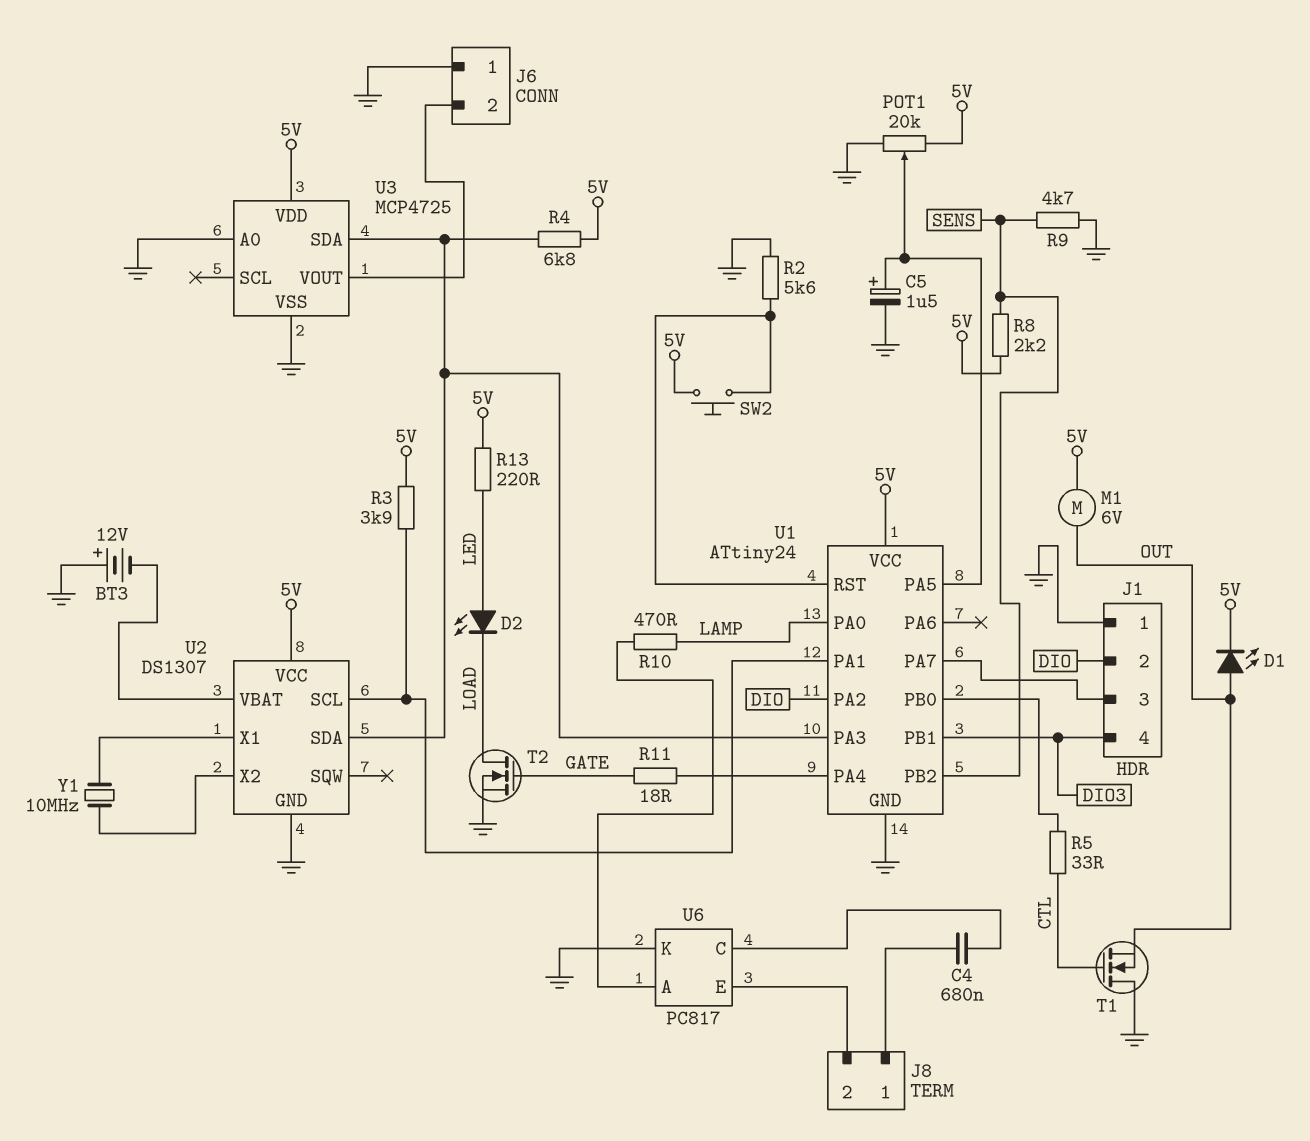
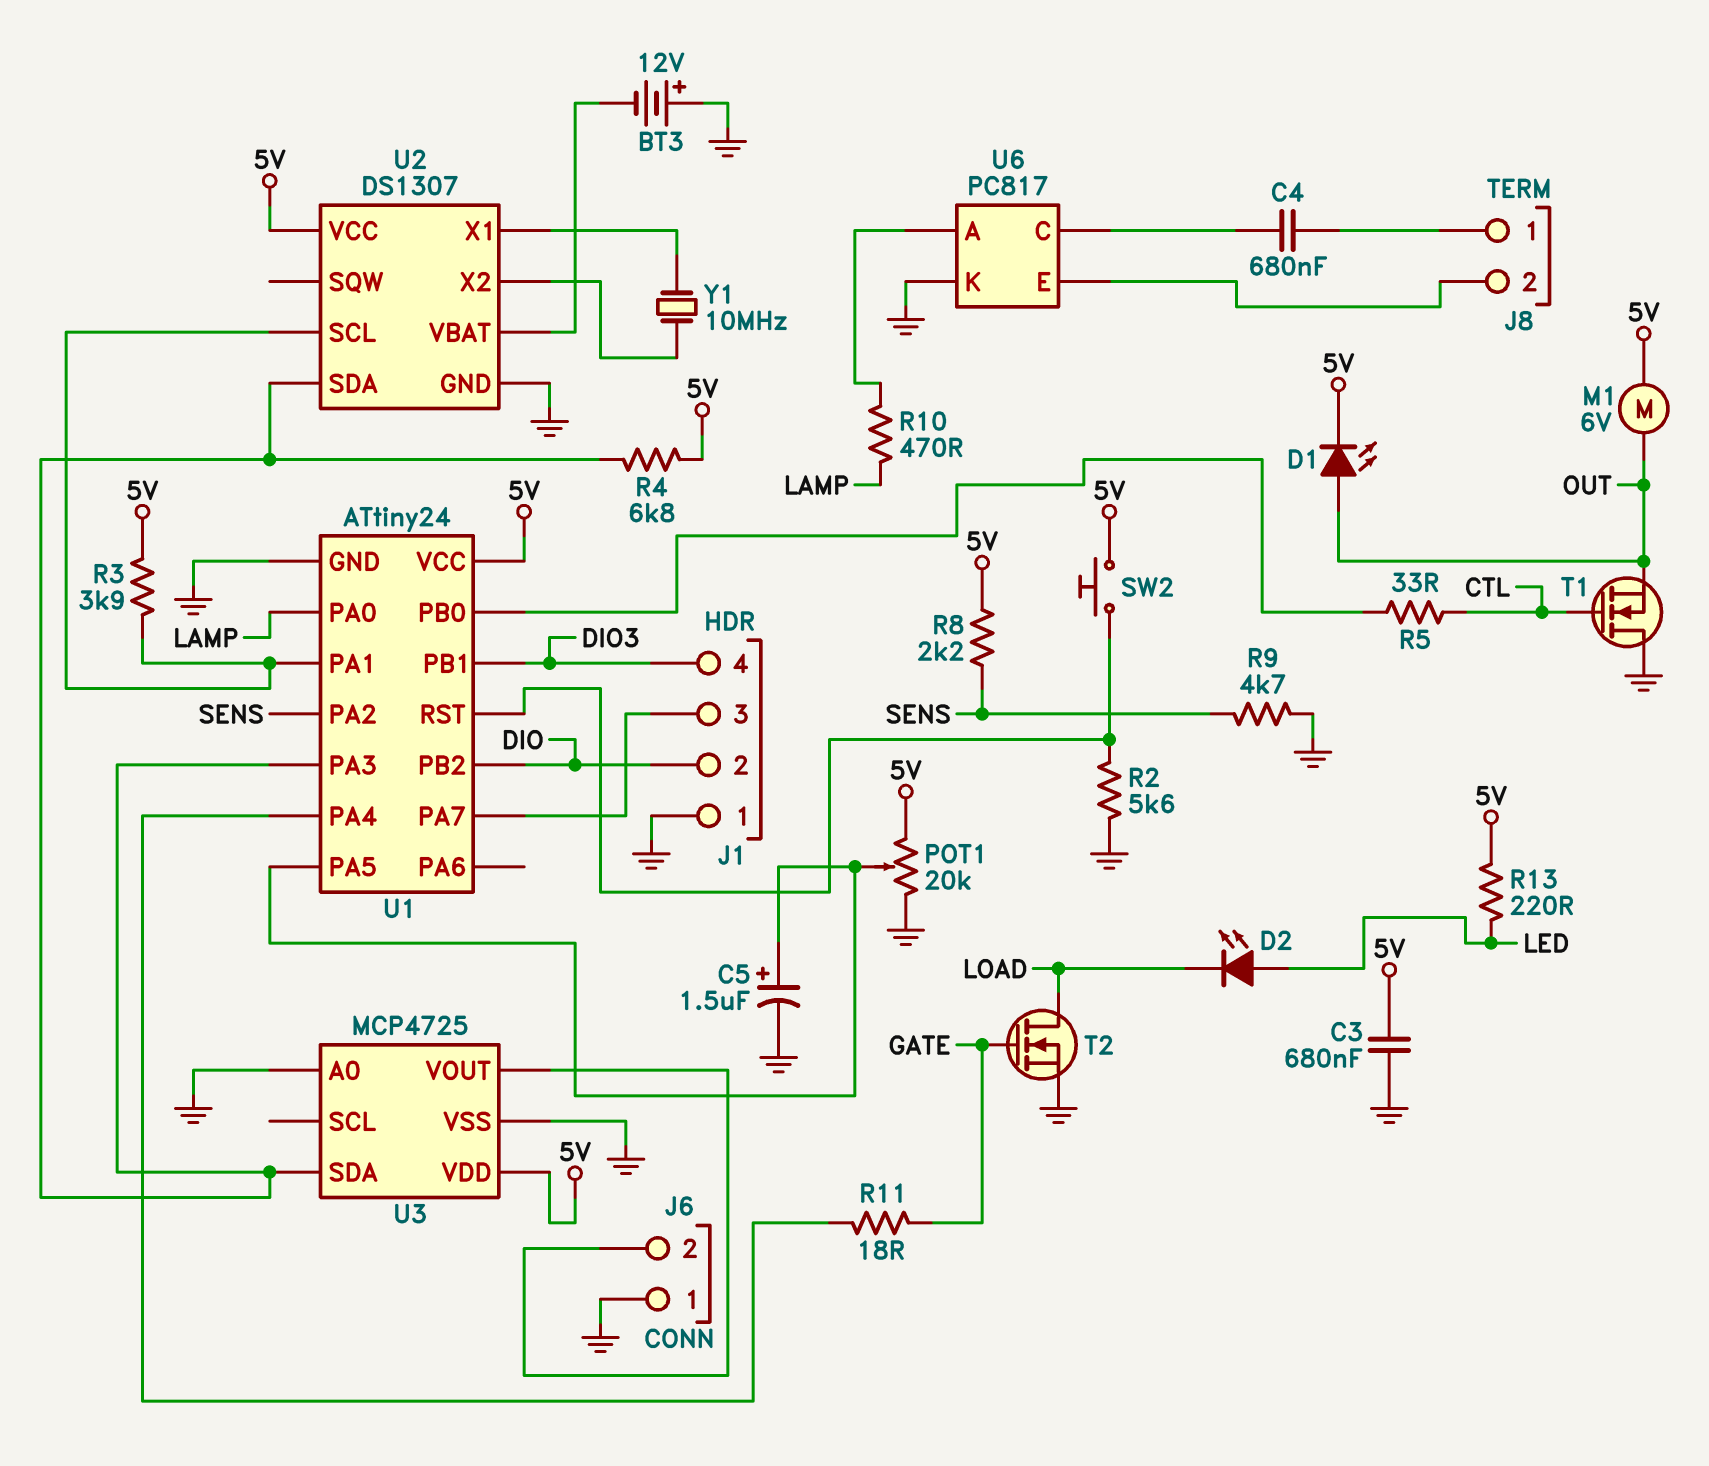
C3: none -> 680nF (5V, GND)
U1 pin PA2: DIO -> SENS
U1 pin PB2: SENS -> DIO

